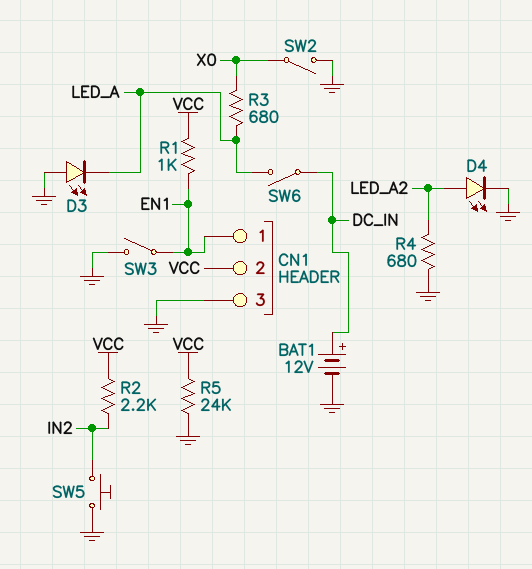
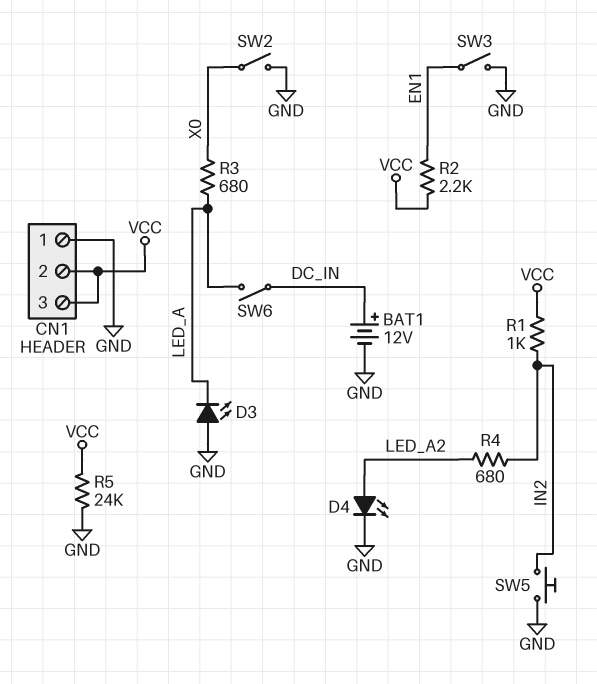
CN1 pin 1: EN1 -> GND
CN1 pin 3: GND -> VCC
R1: 1k (EN1, VCC) -> 1k (IN2, VCC)
R2: 2.2k (IN2, VCC) -> 2.2k (EN1, VCC)
R4: 680 (GND, LED_A2) -> 680 (IN2, LED_A2)

